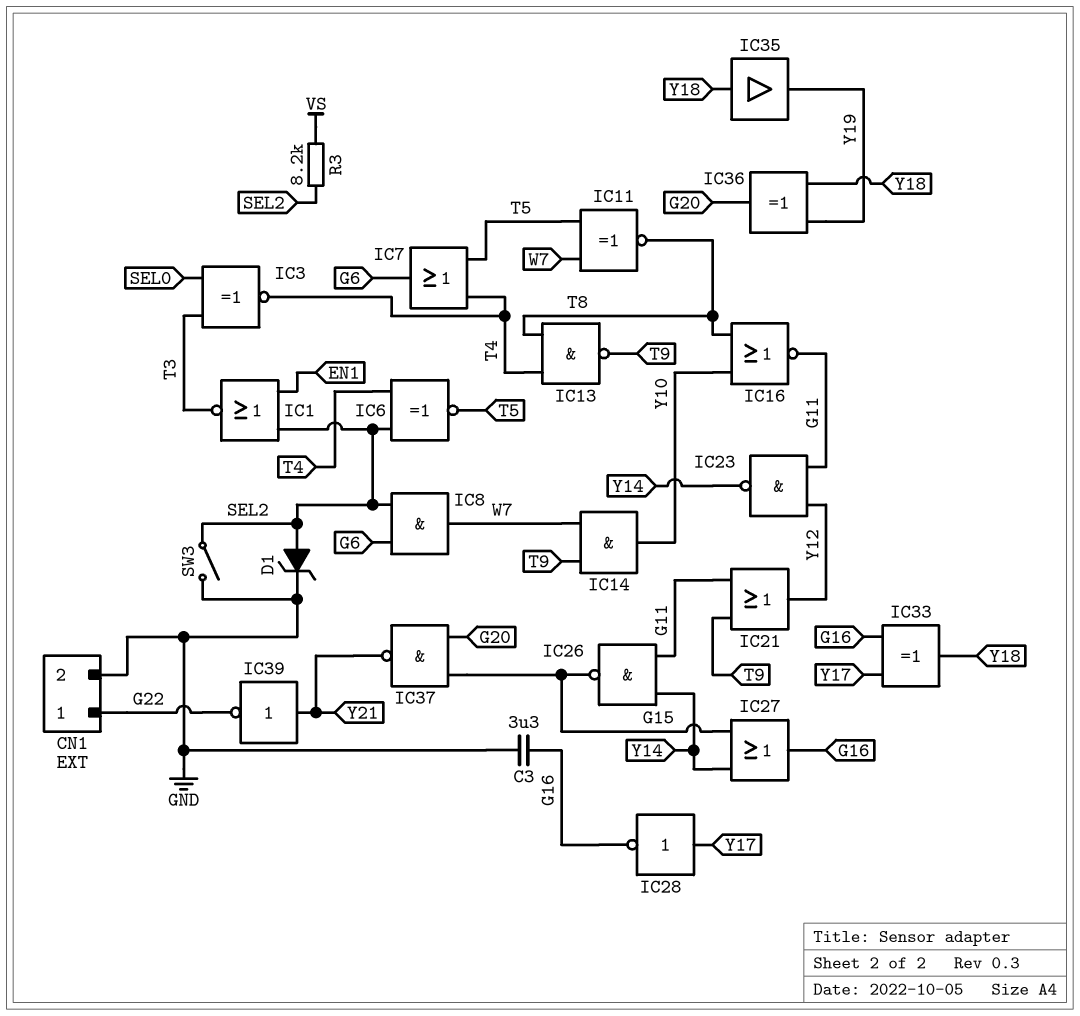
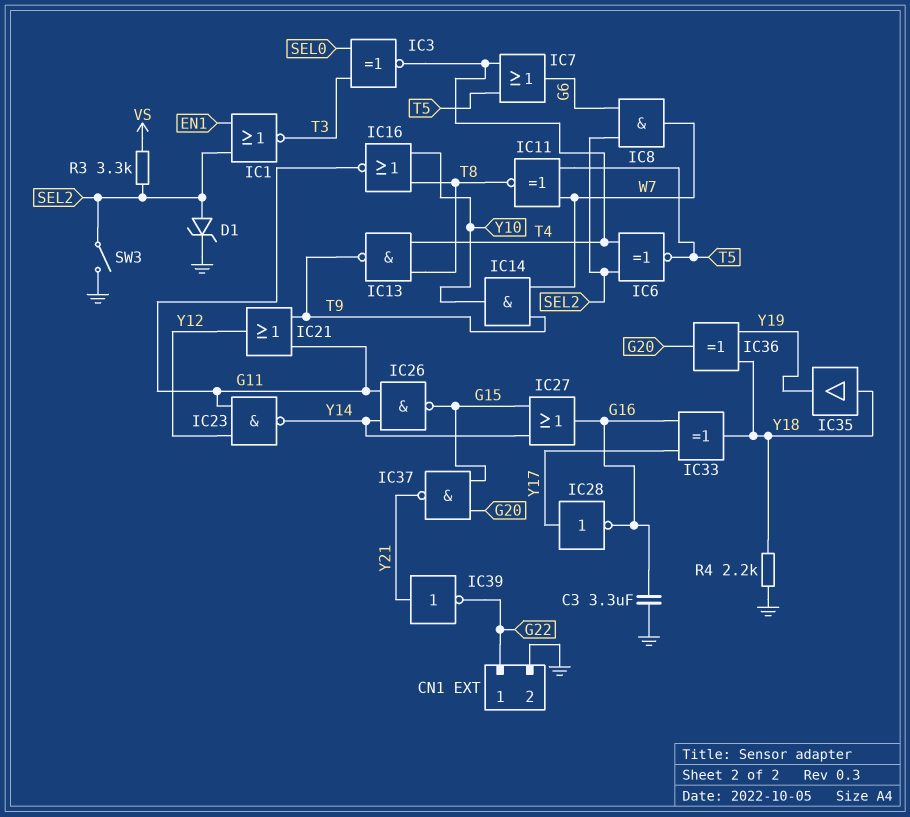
R3: 8.2k (SEL2, VS) -> 3.3k (SEL2, VS)
R4: none -> 2.2k (GND, Y18)

